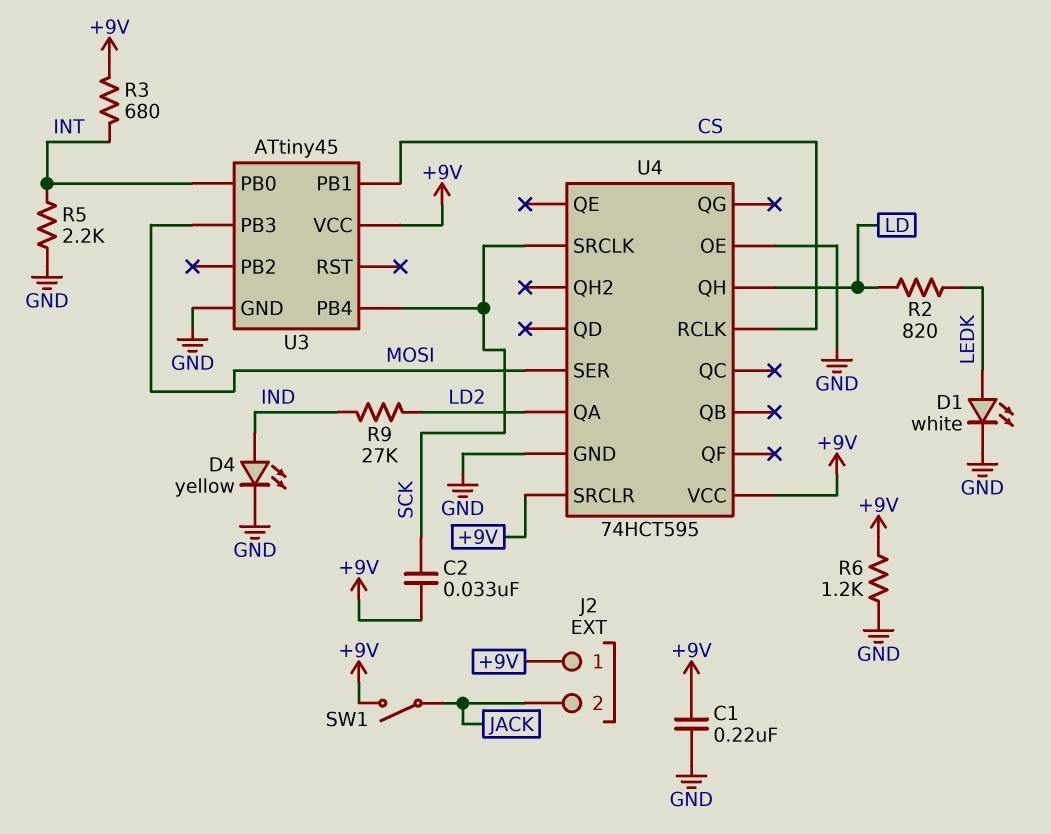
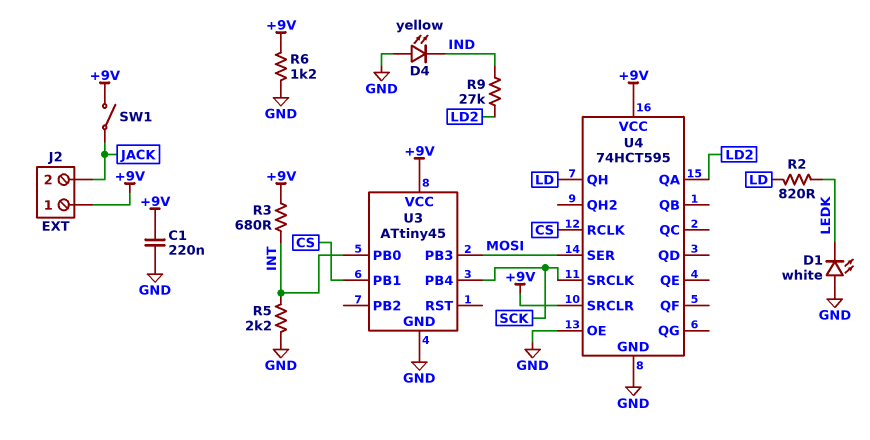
C2: 33nF (+9V, SCK) -> none
D1: LED white (A LEDK, K GND) -> LED white (A GND, K LEDK)
D4: LED yellow (A IND, K GND) -> LED yellow (A GND, K IND)

